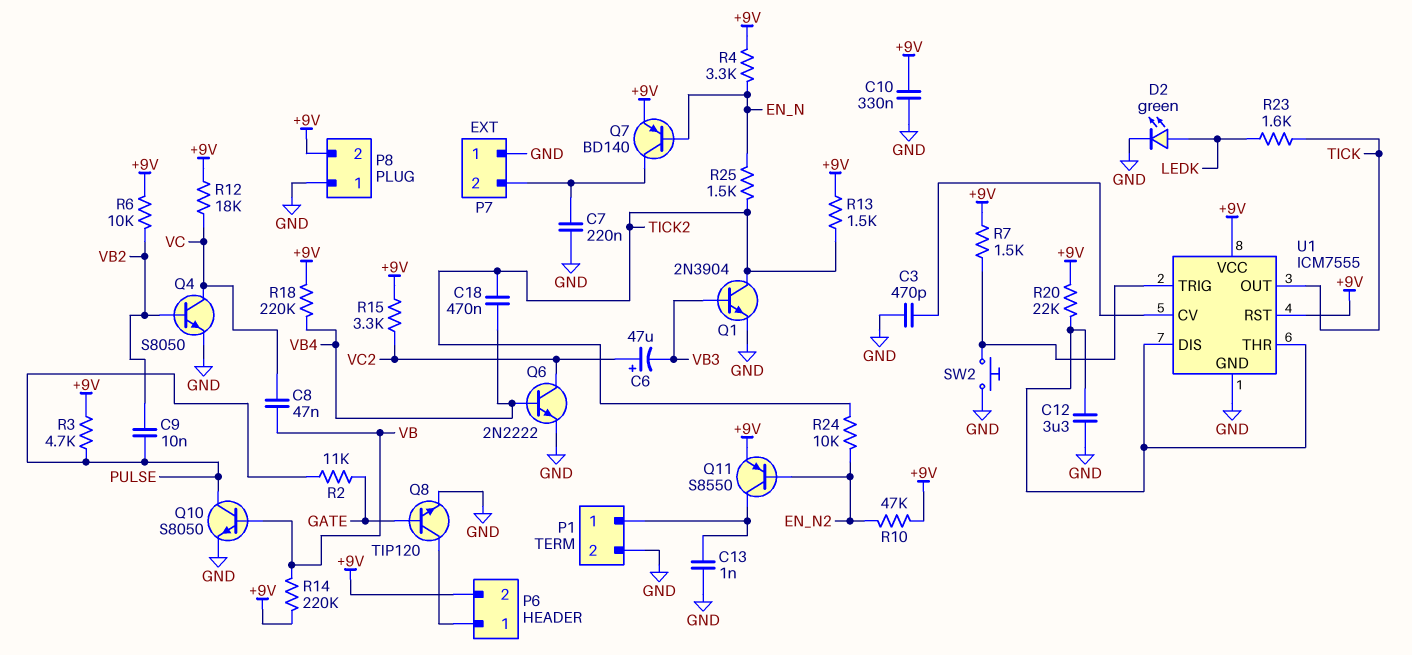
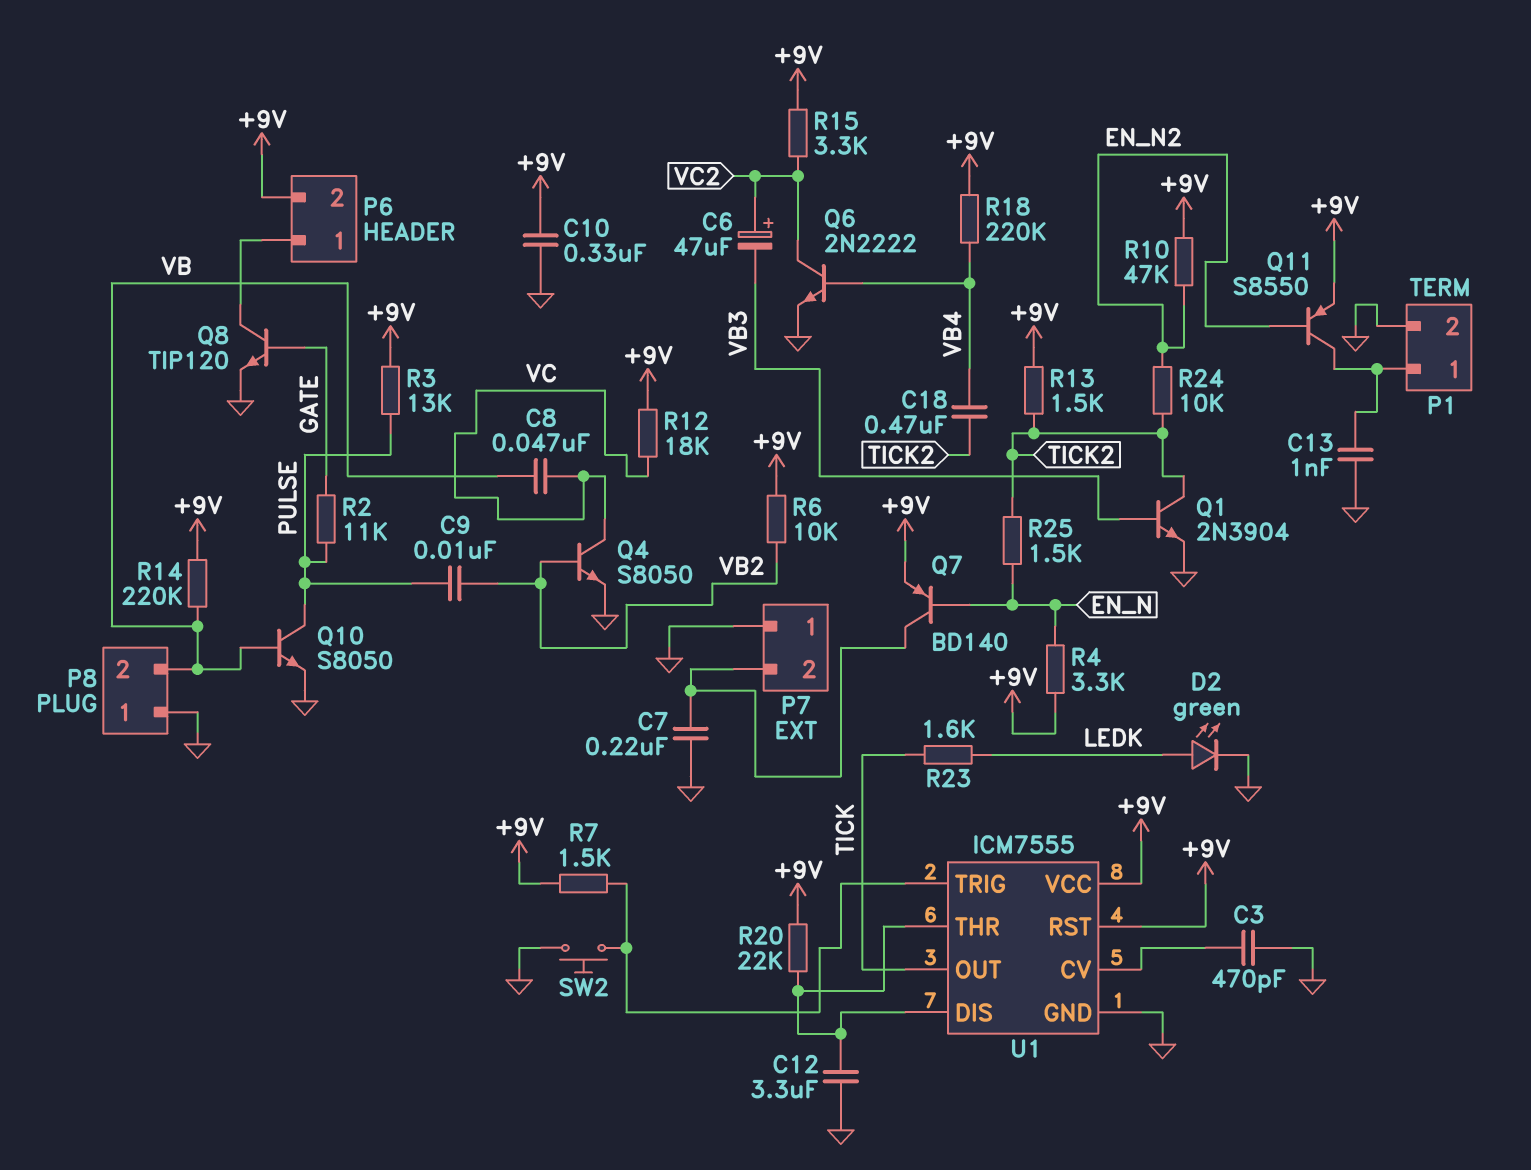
P8 pin 2: +9V -> VB
R3: 4.7k (+9V, PULSE) -> 13k (+9V, PULSE)

